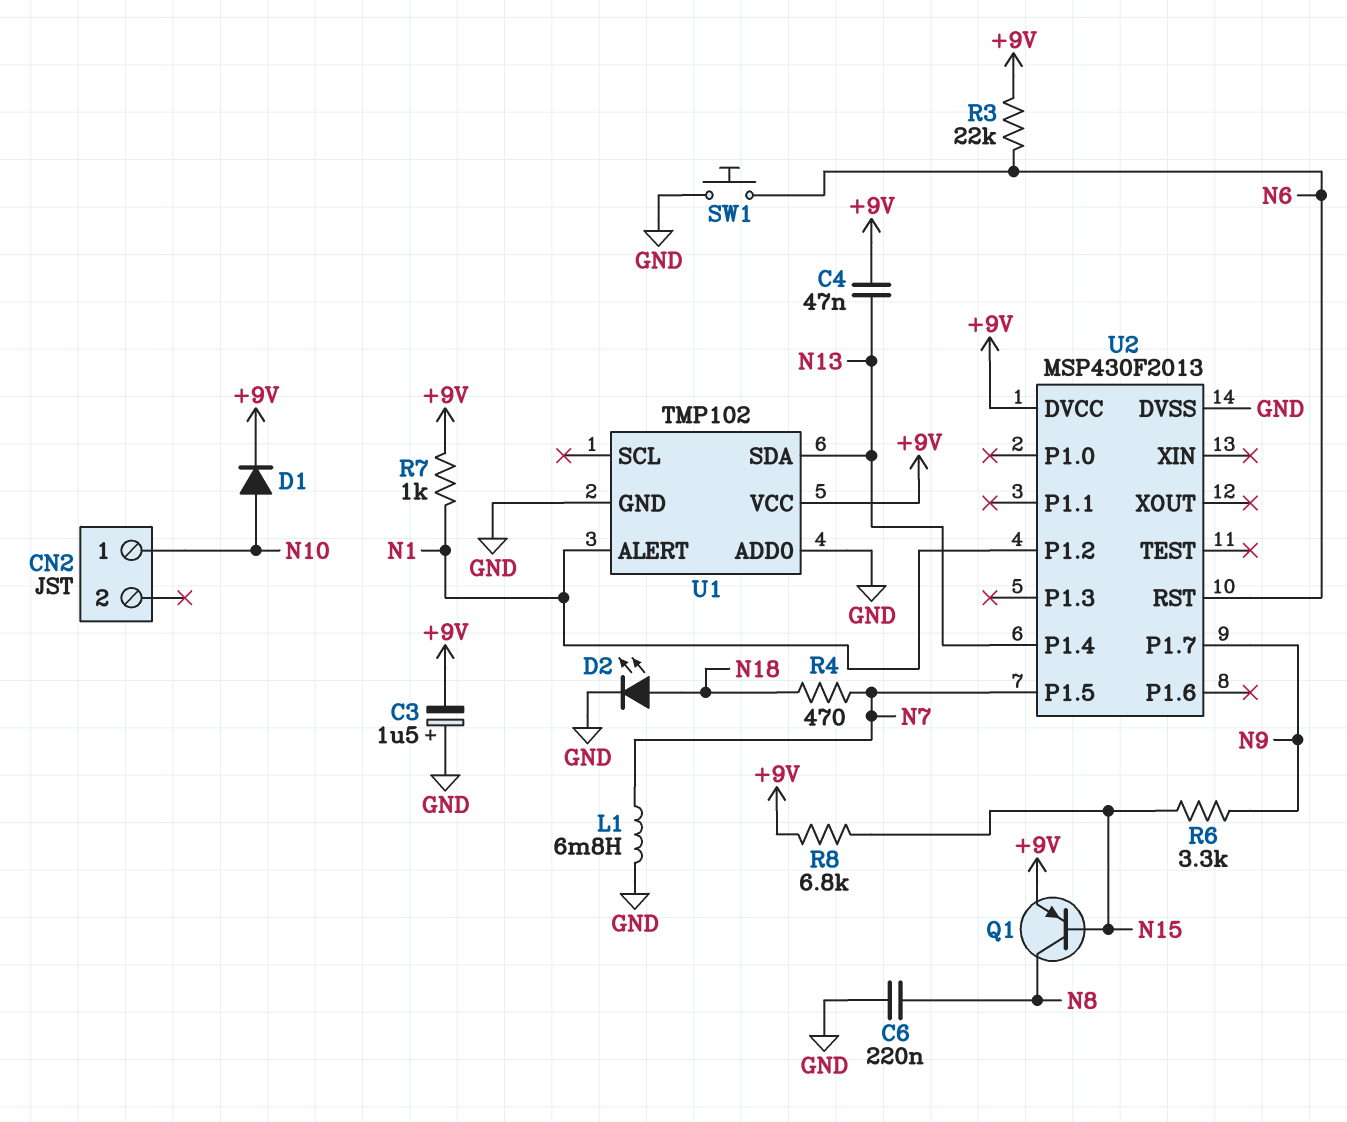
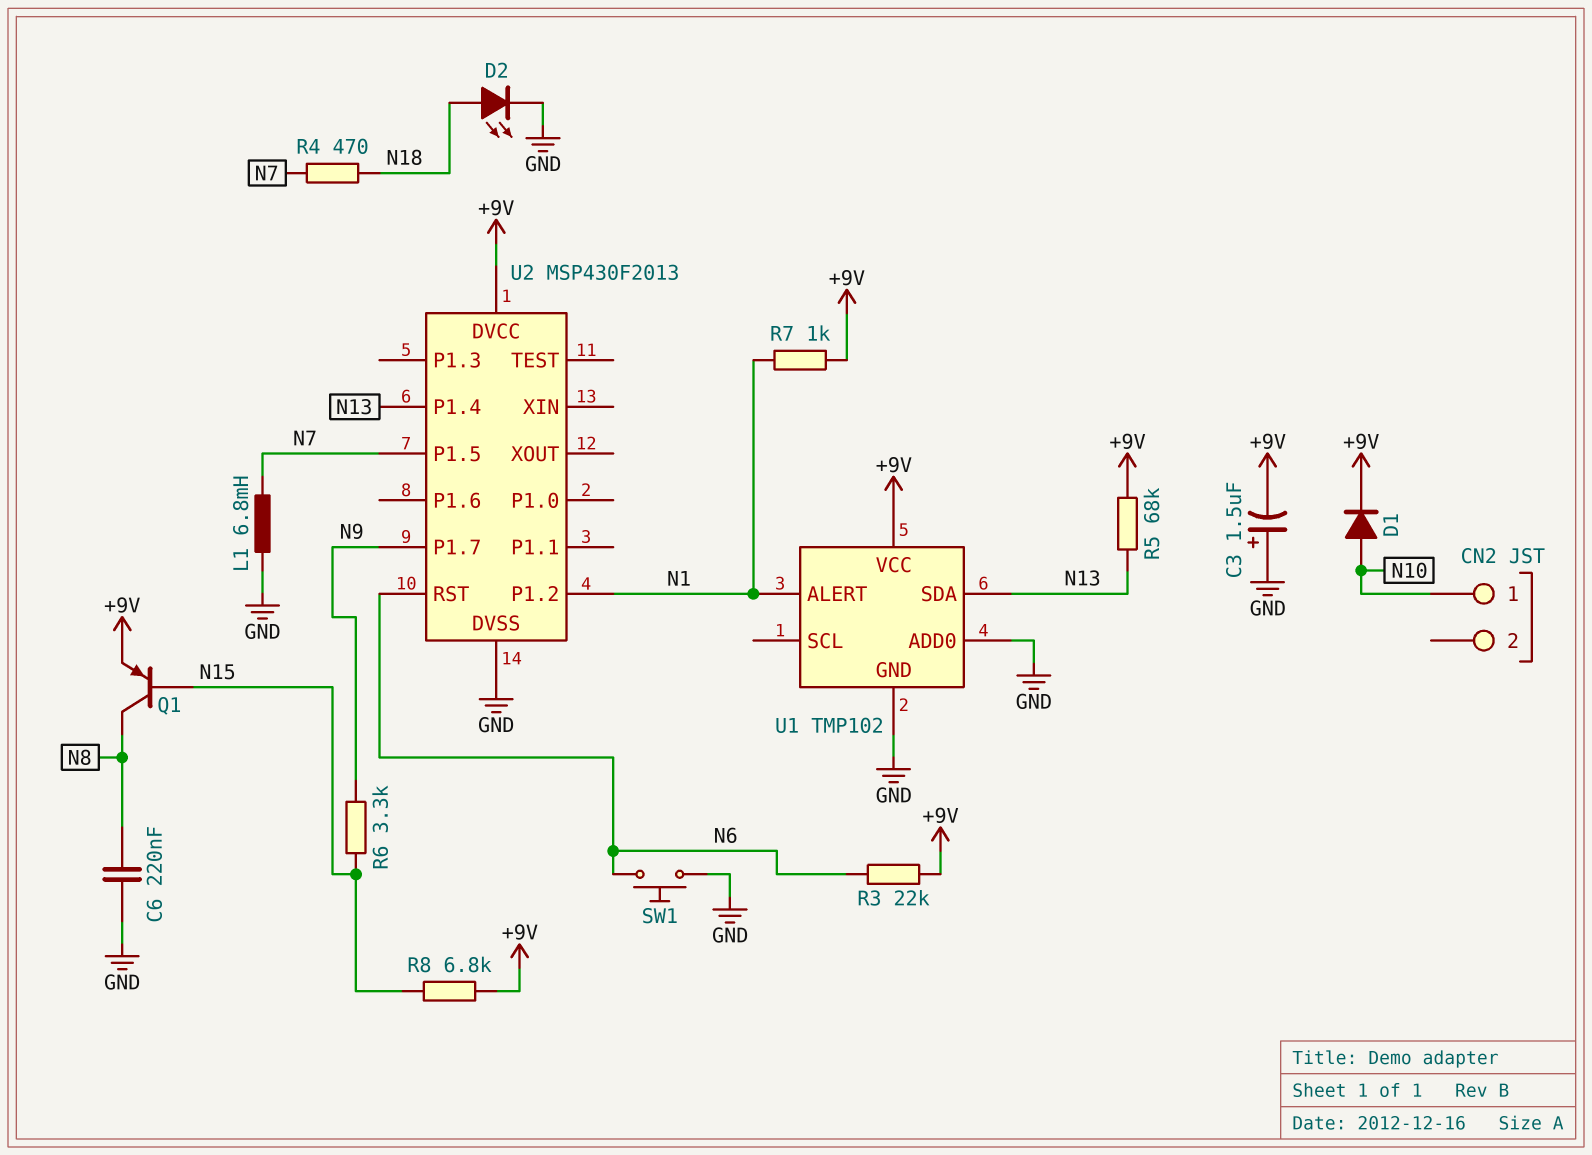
C4: 47nF (+9V, N13) -> none
R5: none -> 68k (+9V, N13)

